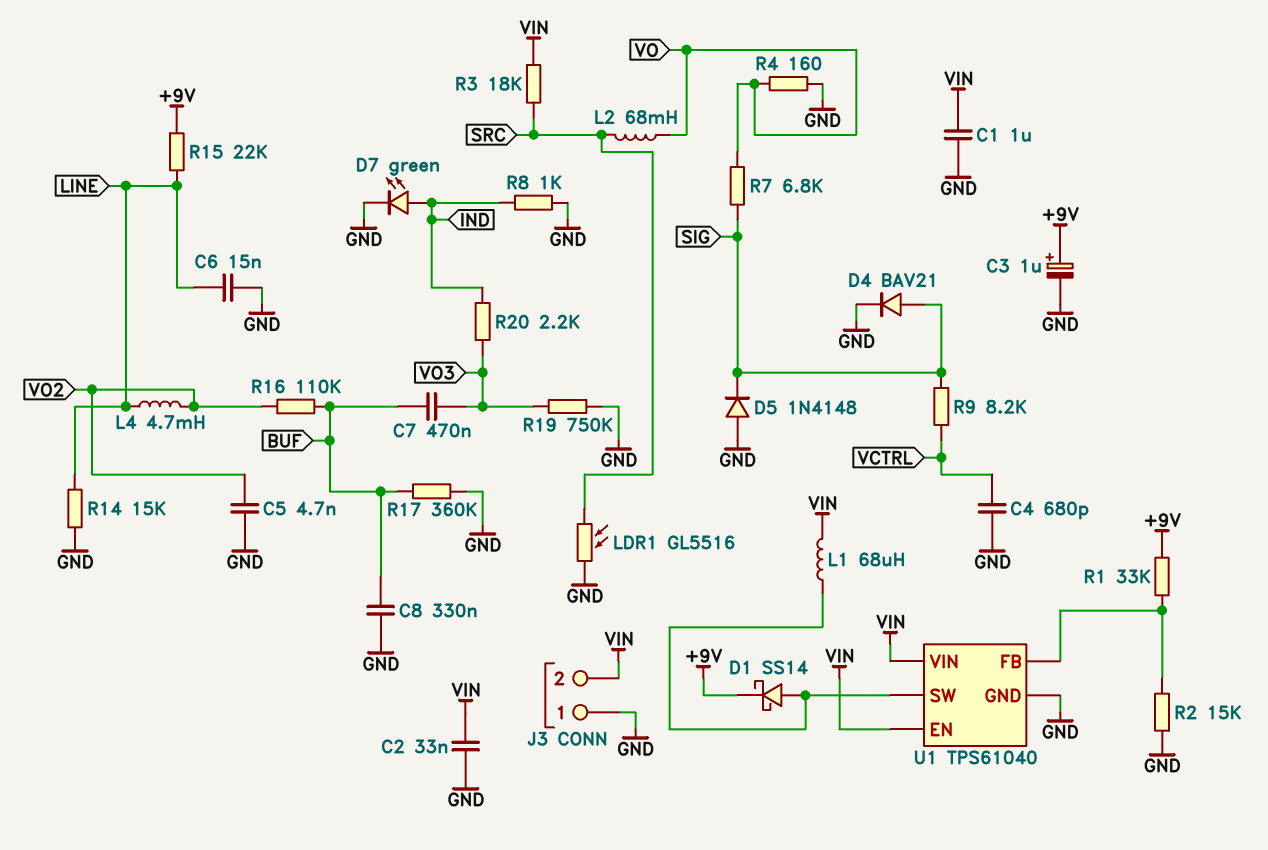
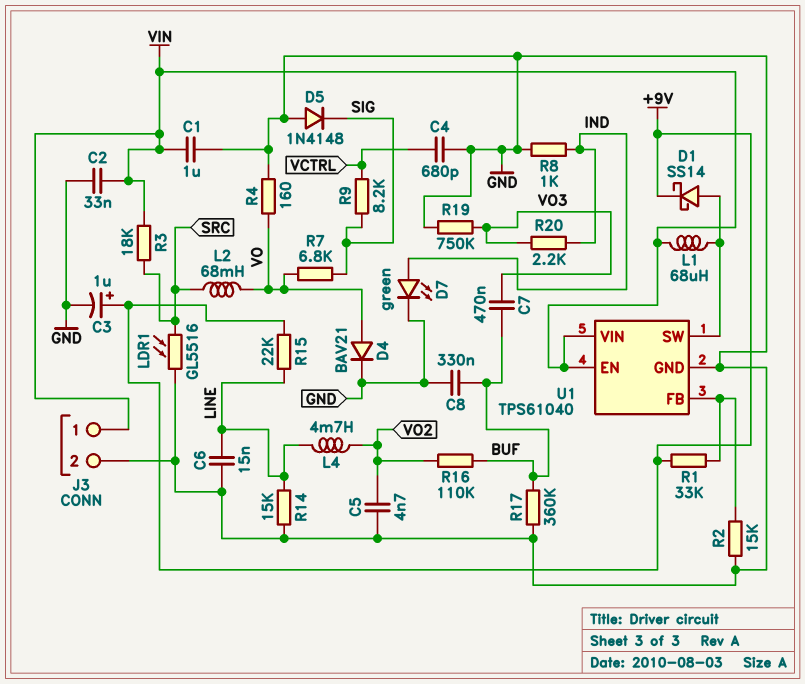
D4: diode BAV21 (A SIG, K GND) -> diode BAV21 (A VO, K GND)
J3 pin 1: GND -> VIN
J3 pin 2: VIN -> GND

